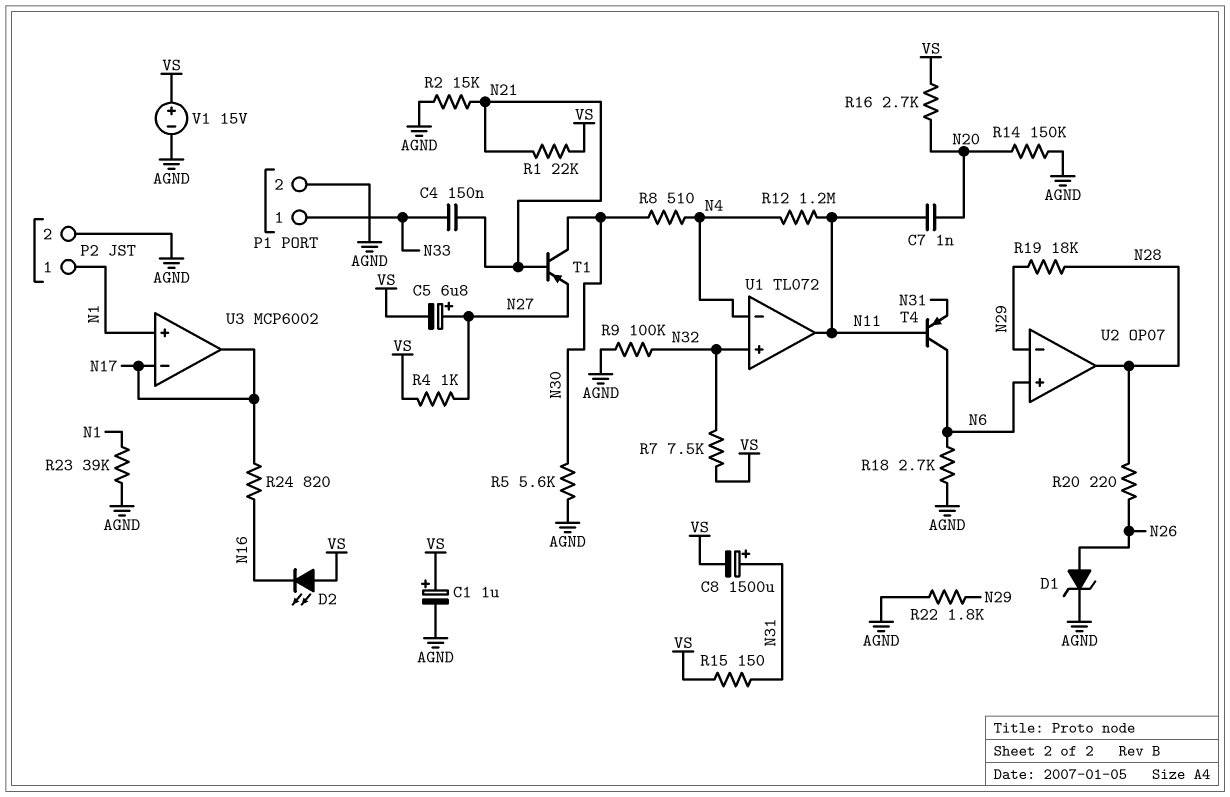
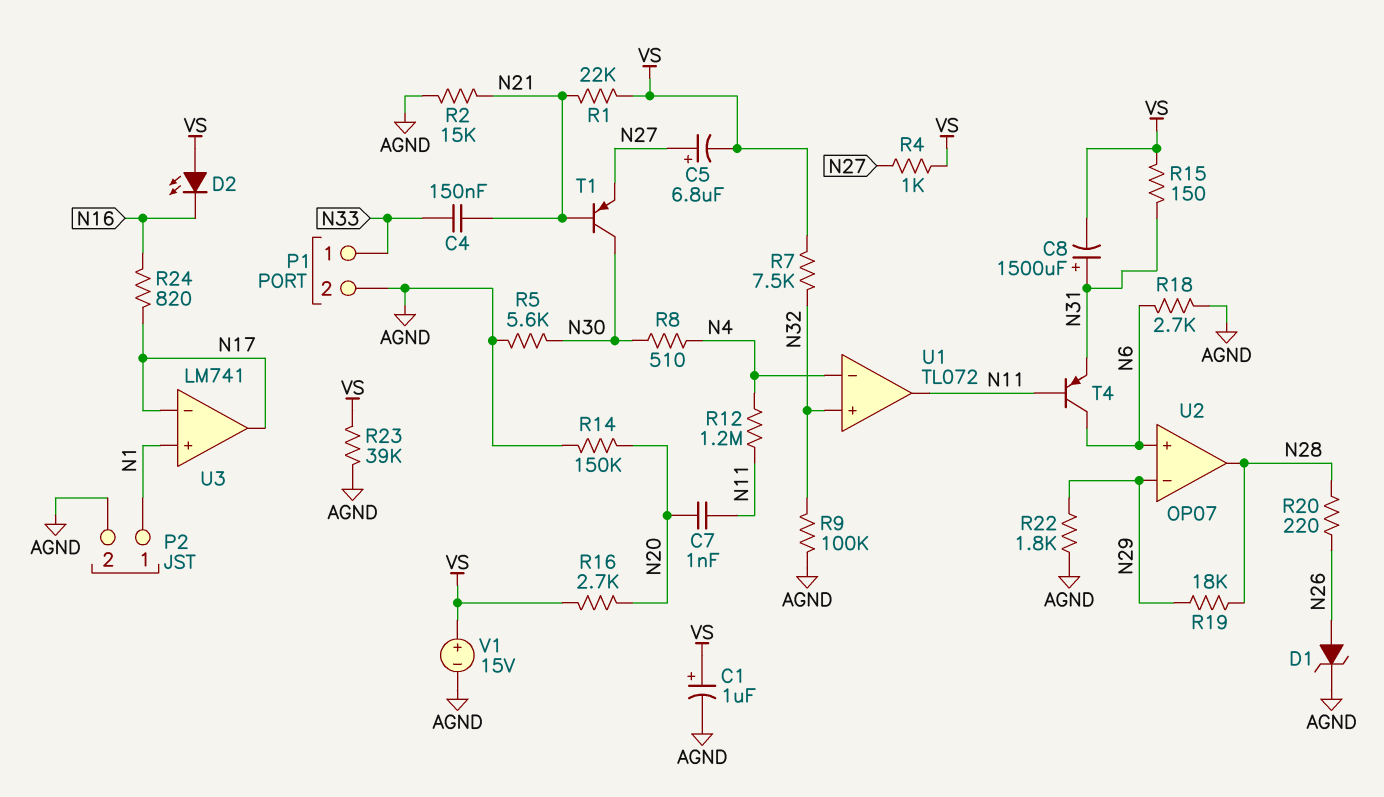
R23: 39k (AGND, N1) -> 39k (AGND, VS)
U3: MCP6002 -> LM741

